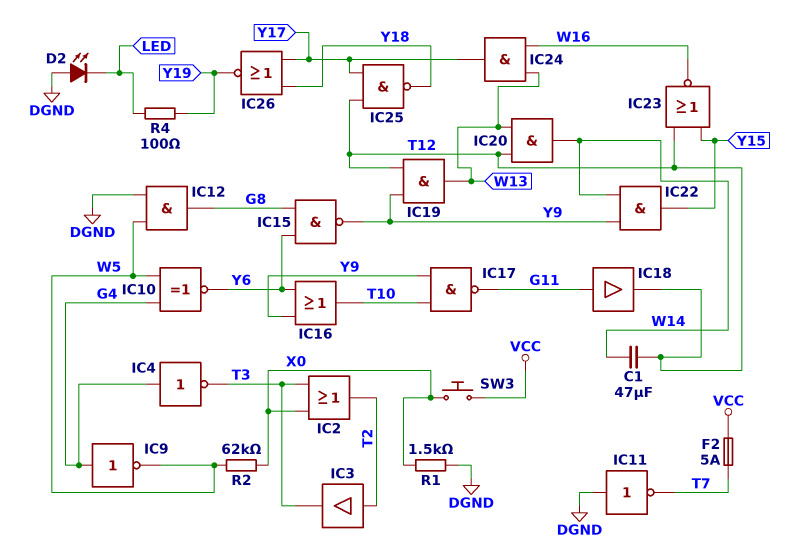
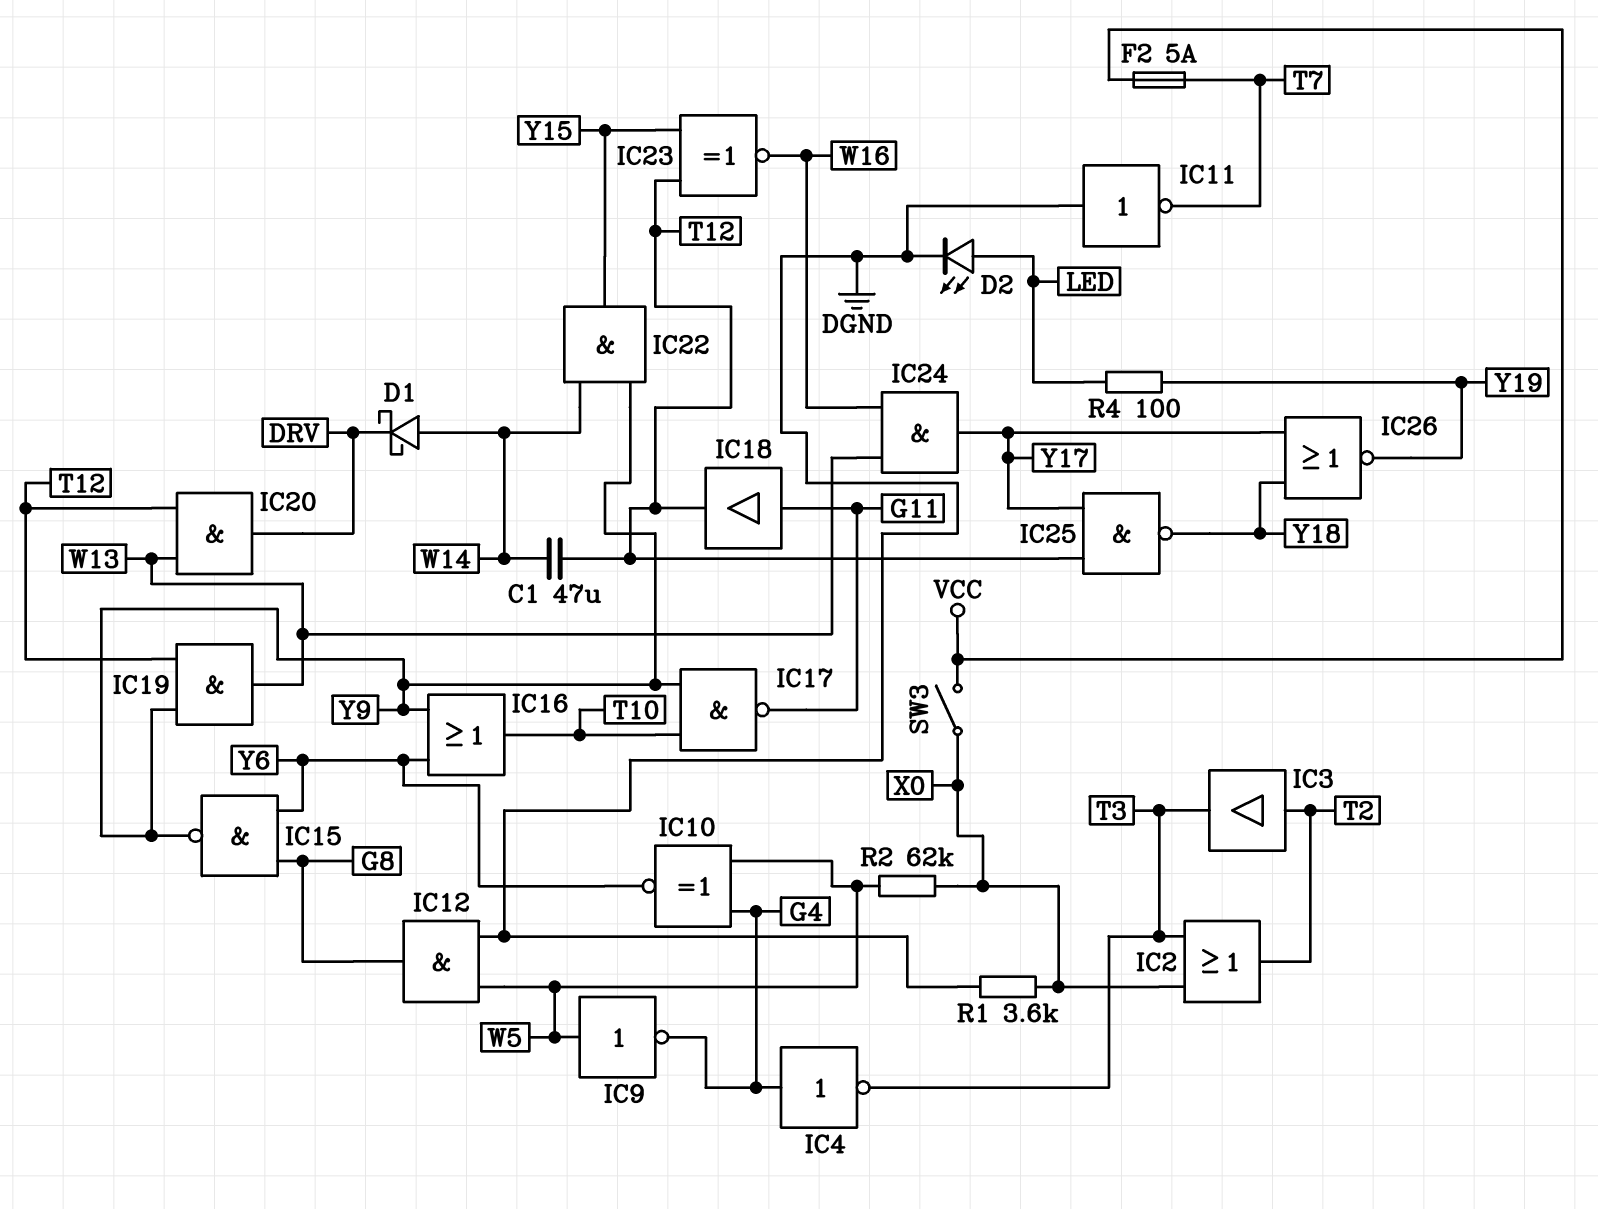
D1: none -> schottky (A W14, K DRV)
D2: LED (A DGND, K LED) -> LED (A LED, K DGND)
IC9: NOT (in G4, out W5) -> NOT (in W5, out G4)
IC20: AND (in T12, in W13, out W14) -> AND (in T12, in W13, out DRV)
IC23: NOR (in T12, in Y15, out W16) -> XNOR (in T12, in Y15, out W16)
R1: 1.5k (DGND, X0) -> 3.6k (DGND, X0)
SW3: button (VCC, X0) -> switch (VCC, X0)

